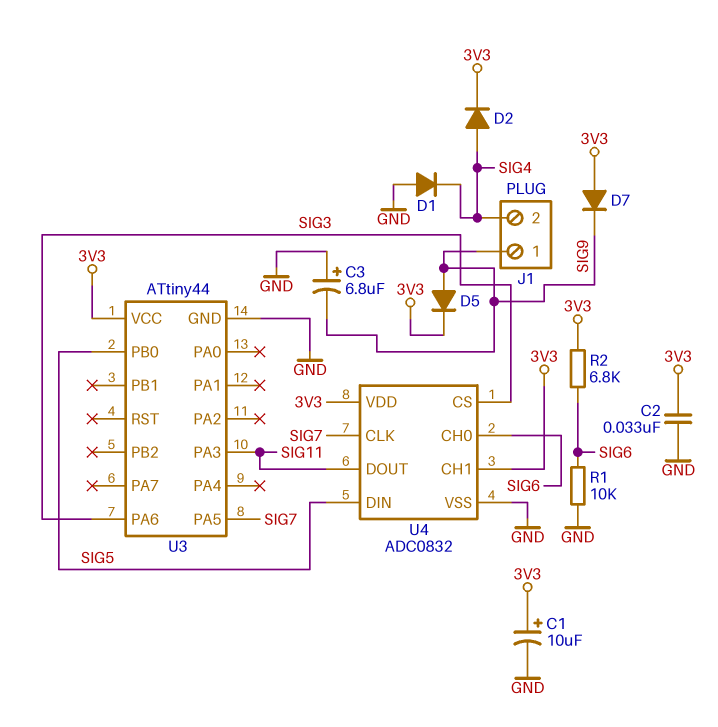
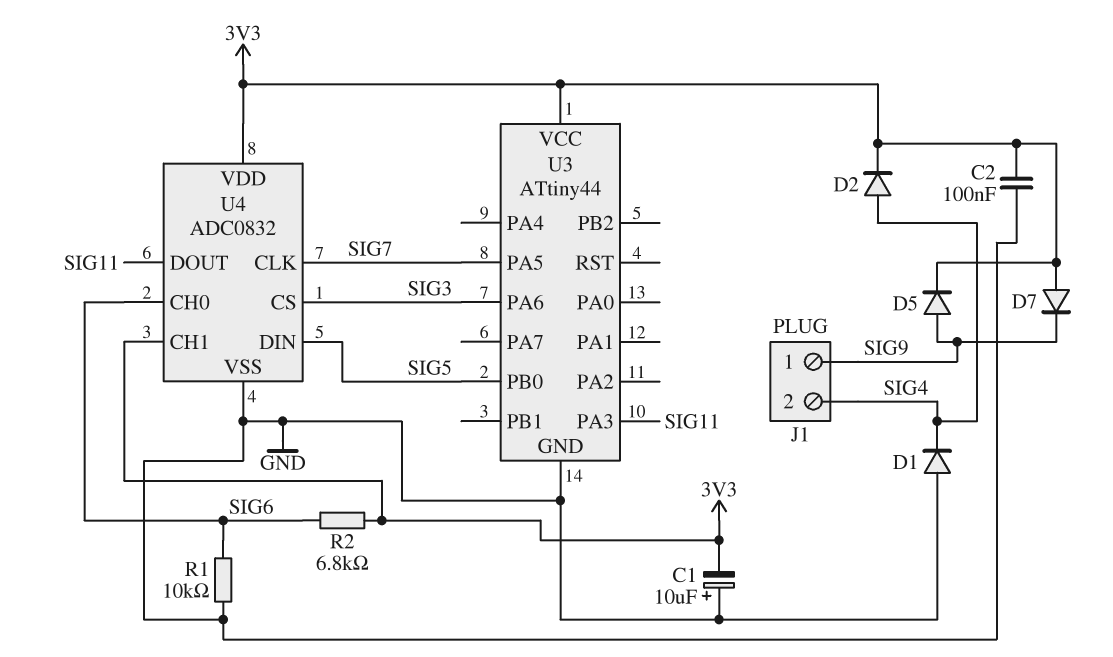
C1: 10uF (plus 3V3, minus GND) -> 10uF (plus GND, minus 3V3)
C2: 33nF (3V3, GND) -> 100nF (3V3, GND)
C3: 6.8uF (plus GND, minus SIG9) -> none

